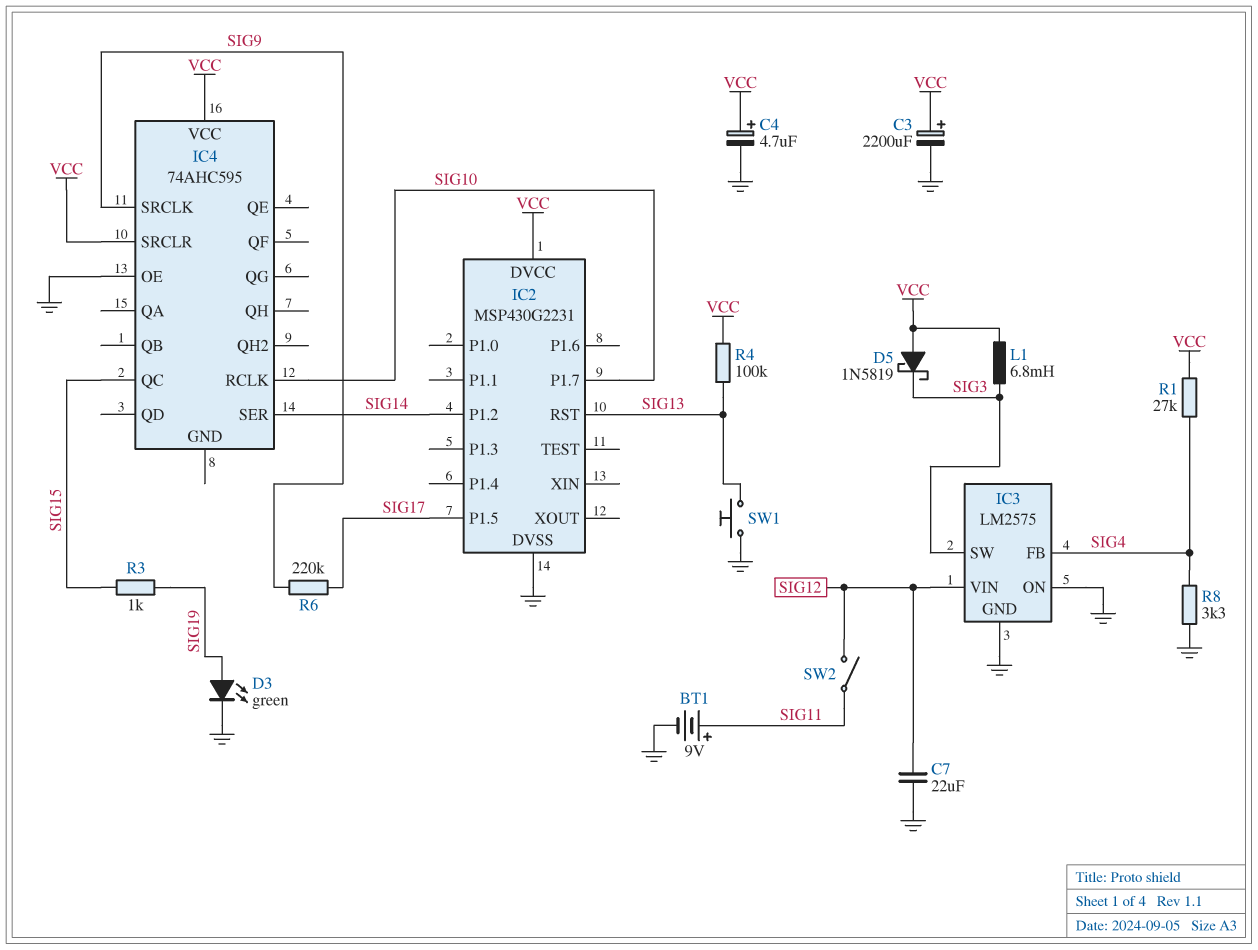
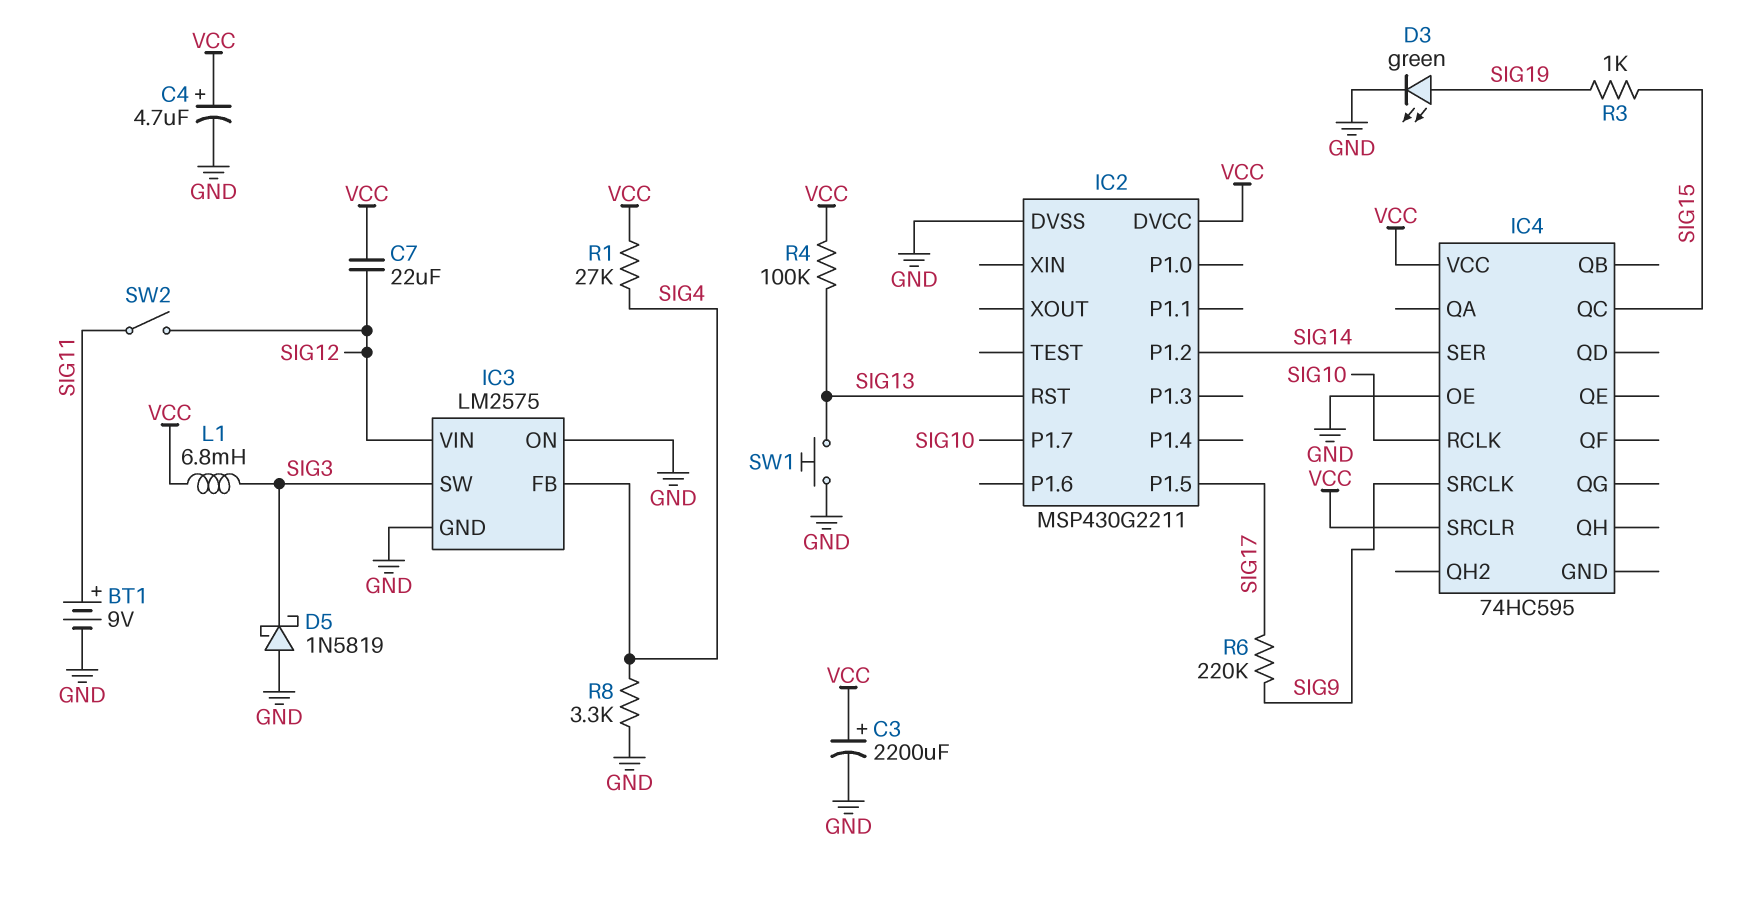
C7: 22uF (GND, SIG12) -> 22uF (SIG12, VCC)
D5: schottky 1N5819 (A VCC, K SIG3) -> schottky 1N5819 (A GND, K SIG3)
IC2: MSP430G2231 -> MSP430G2211
IC4: 74AHC595 -> 74HC595

